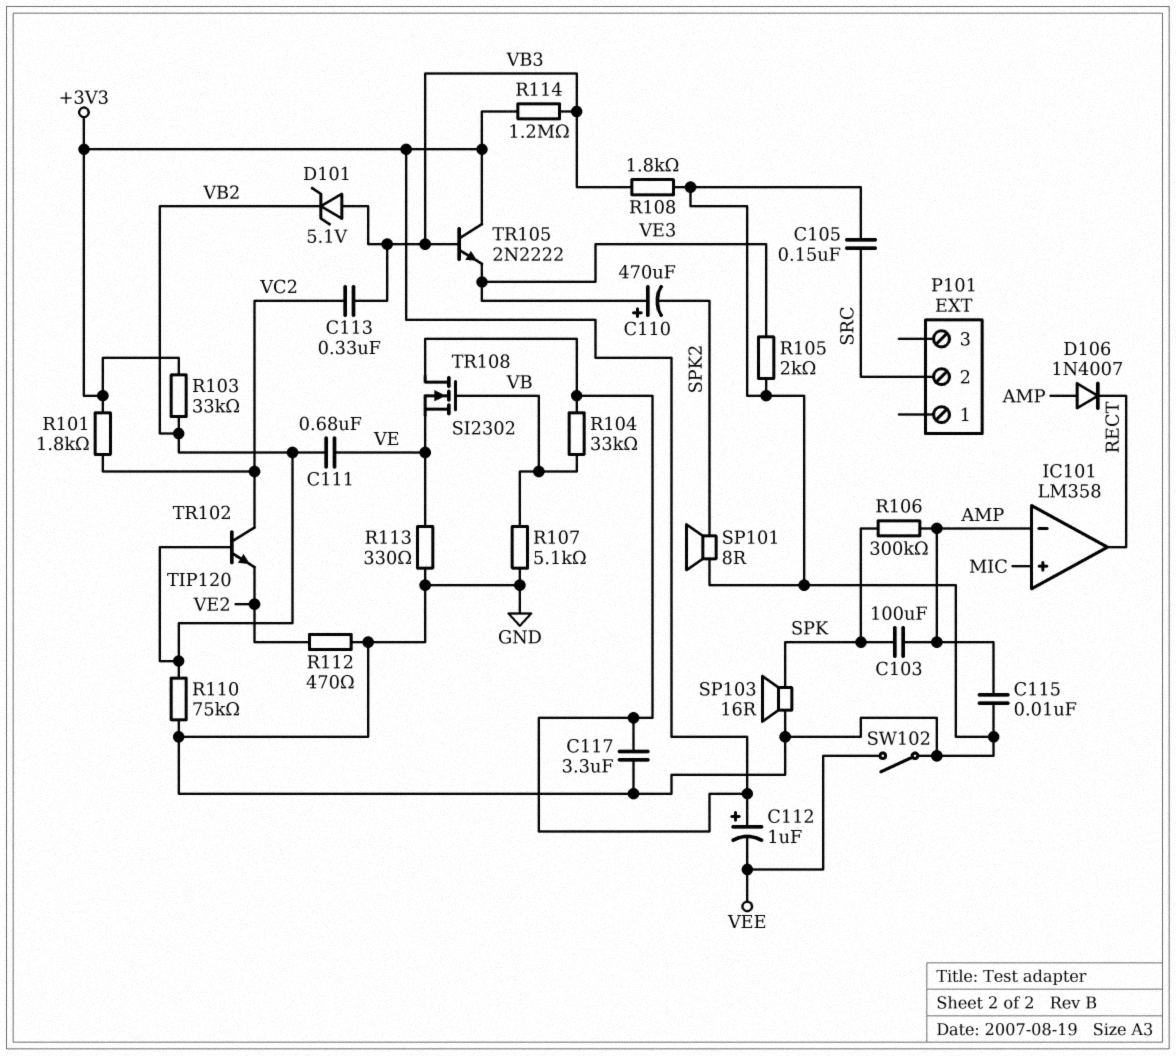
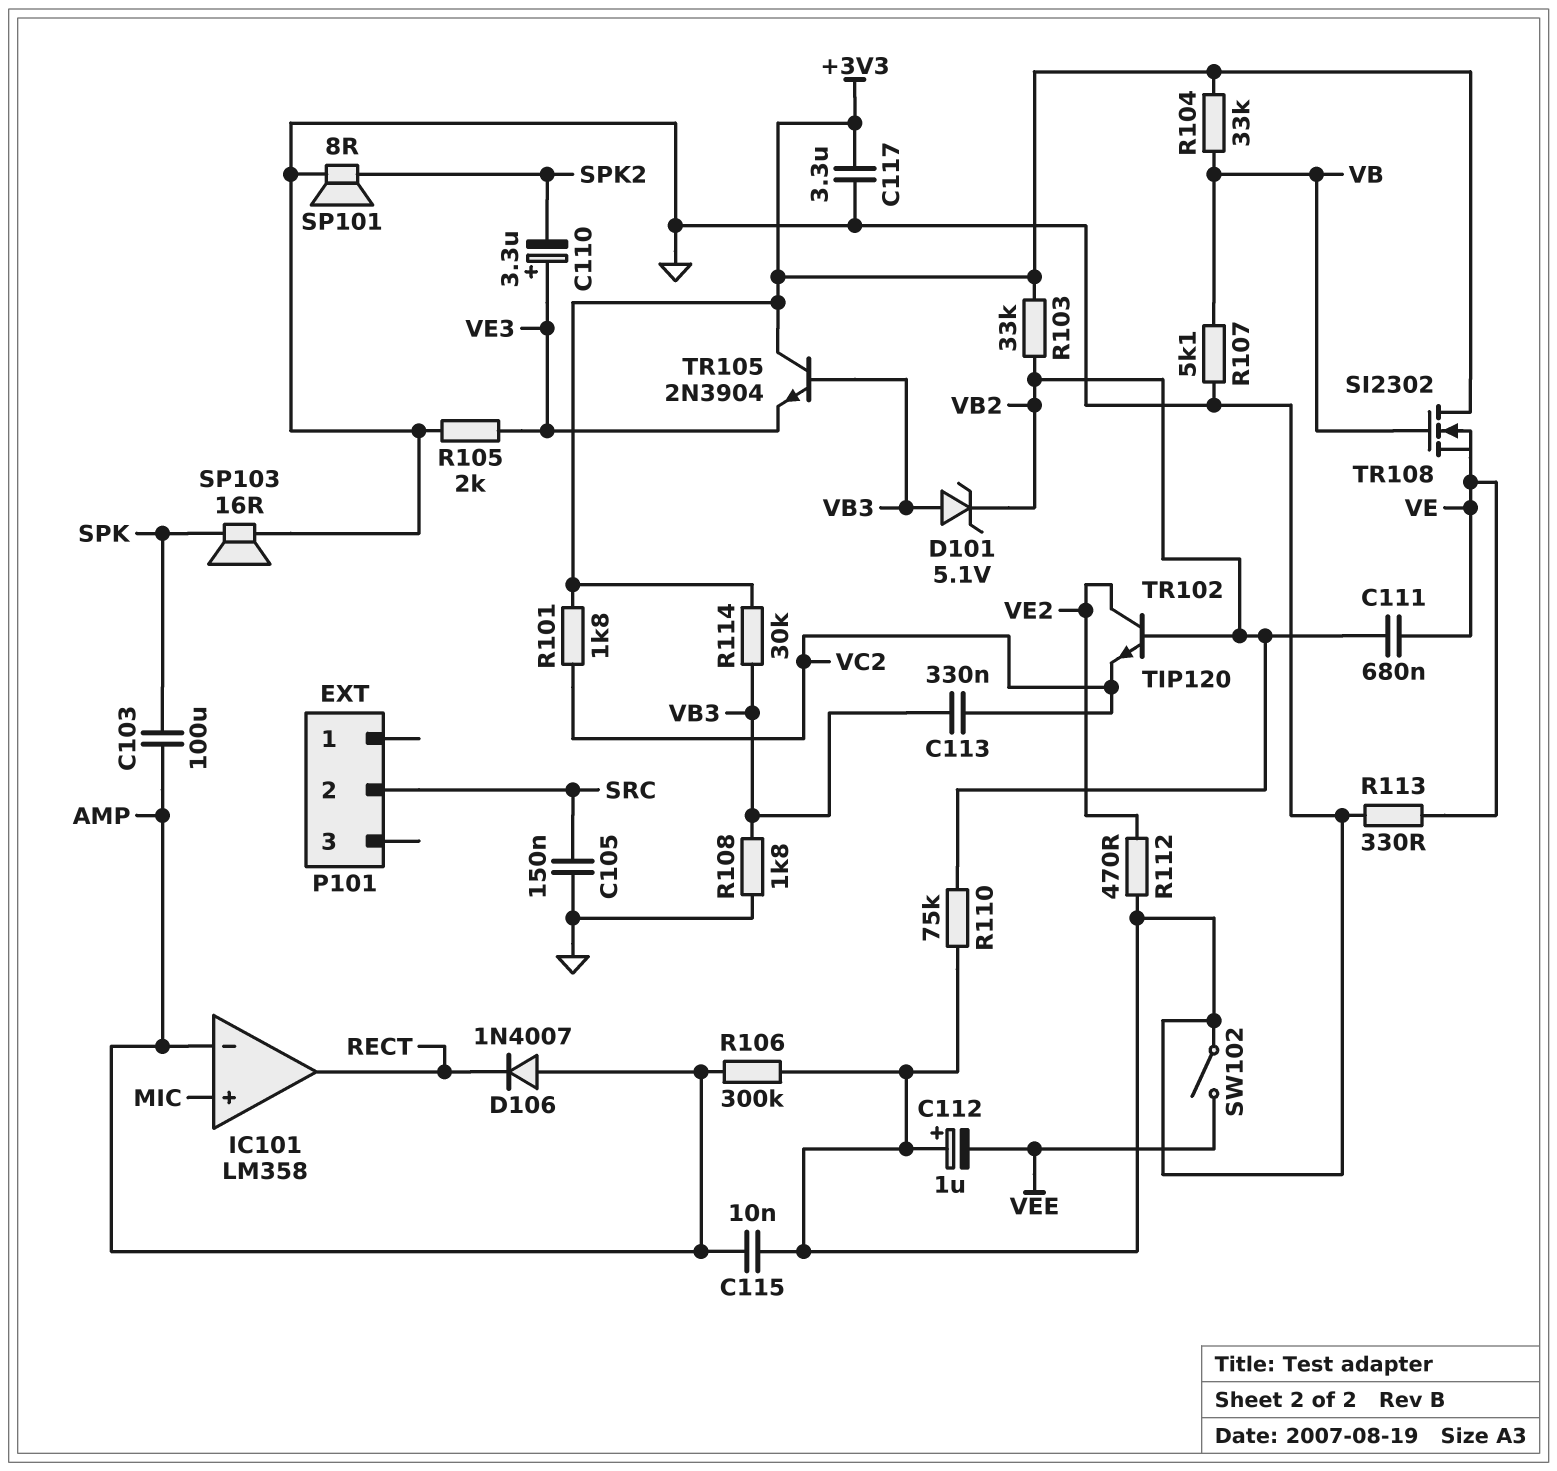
C110: 470uF (plus VE3, minus SPK2) -> 3.3uF (plus VE3, minus SPK2)
C112: 1uF (plus +3V3, minus VEE) -> 1uF (plus GND, minus VEE)
R106: 300k (AMP, SPK) -> 300k (AMP, GND)
R114: 1.2M (+3V3, VB3) -> 30k (+3V3, VB3)
TR102: NPN TIP120 (B VB2, C VC2, E VE2) -> NPN TIP120 (B VB2, C VE2, E VC2)
TR105: NPN 2N2222 (B VB3, C +3V3, E VE3) -> NPN 2N3904 (B VB3, C +3V3, E VE3)

